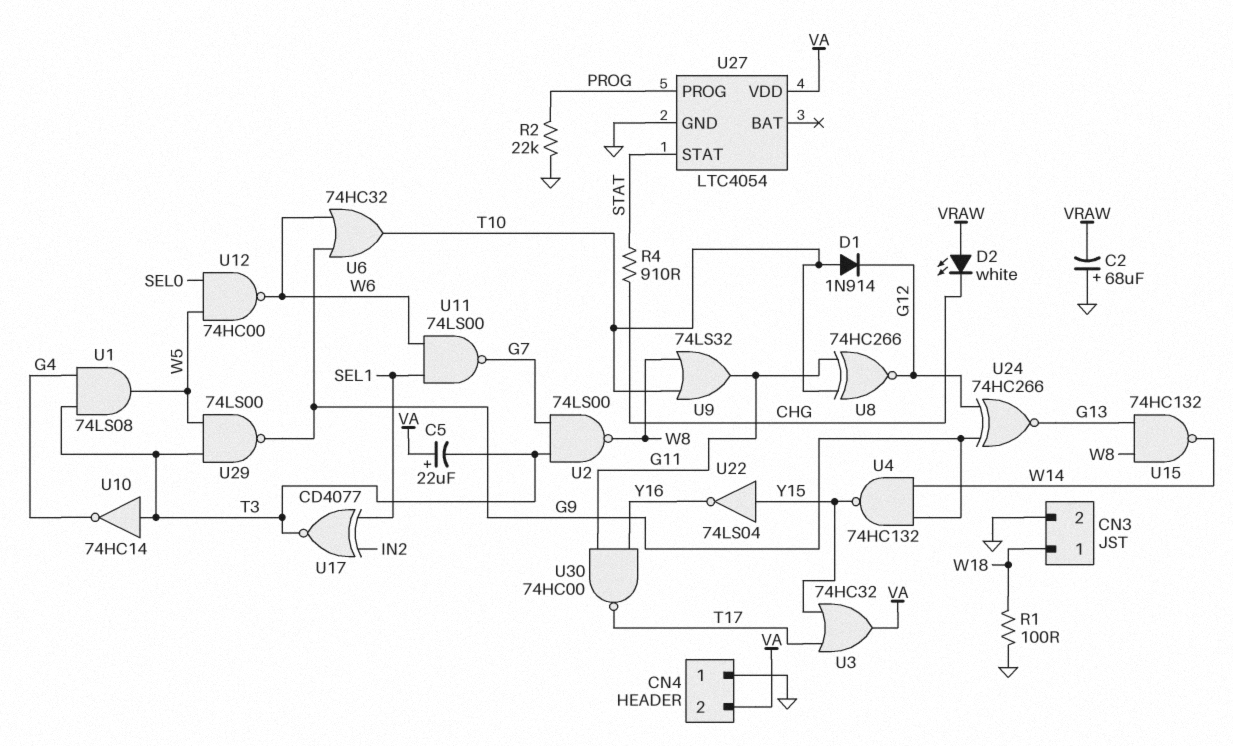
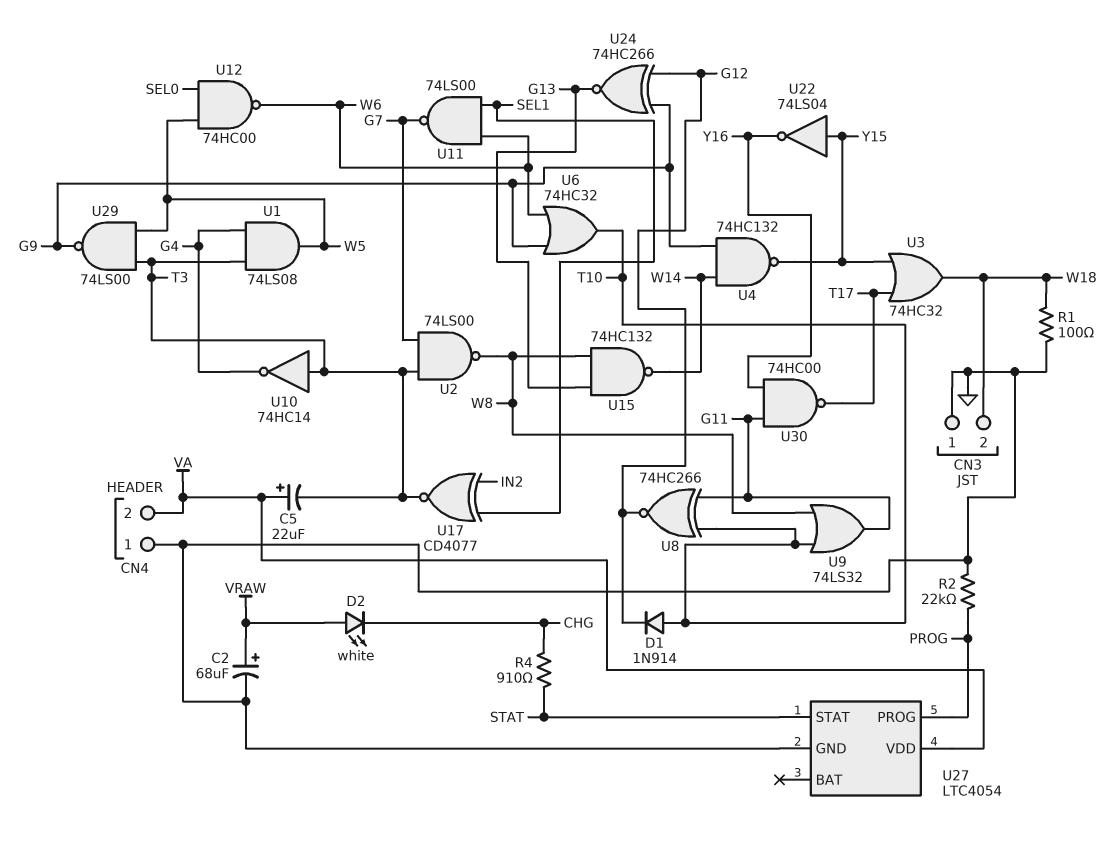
C2: 68uF (plus GND, minus VRAW) -> 68uF (plus VRAW, minus GND)
CN3 pin 1: W18 -> GND
CN3 pin 2: GND -> W18
U3: OR 74HC32 (in T17, in Y15, out VA) -> OR 74HC32 (in T17, in Y15, out W18)

